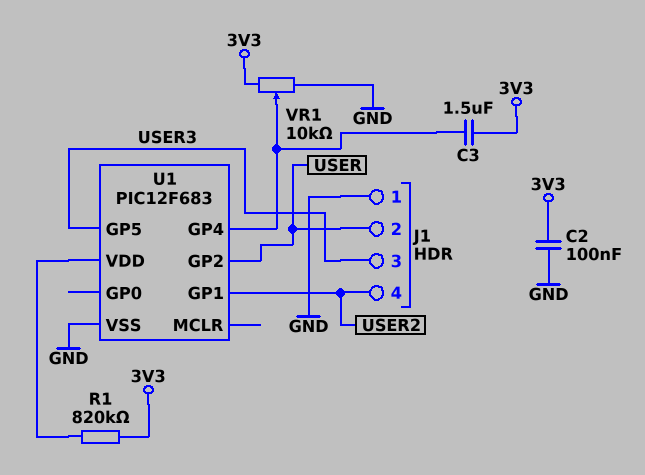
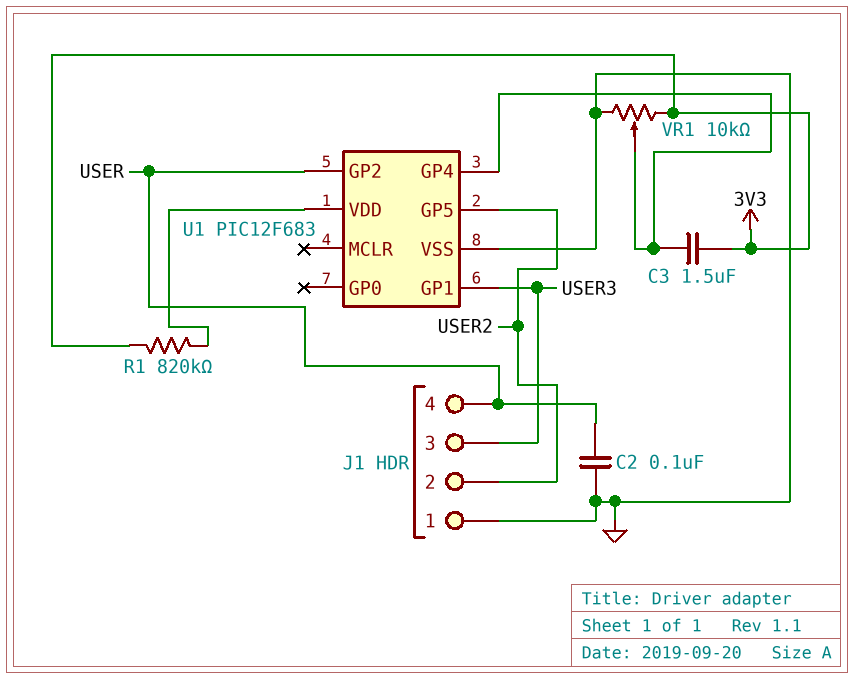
C2: 100nF (3V3, GND) -> 100nF (GND, USER)
J1 pin 2: USER -> USER2
J1 pin 4: USER2 -> USER
U1 pin GP1: USER2 -> USER3
U1 pin GP5: USER3 -> USER2

